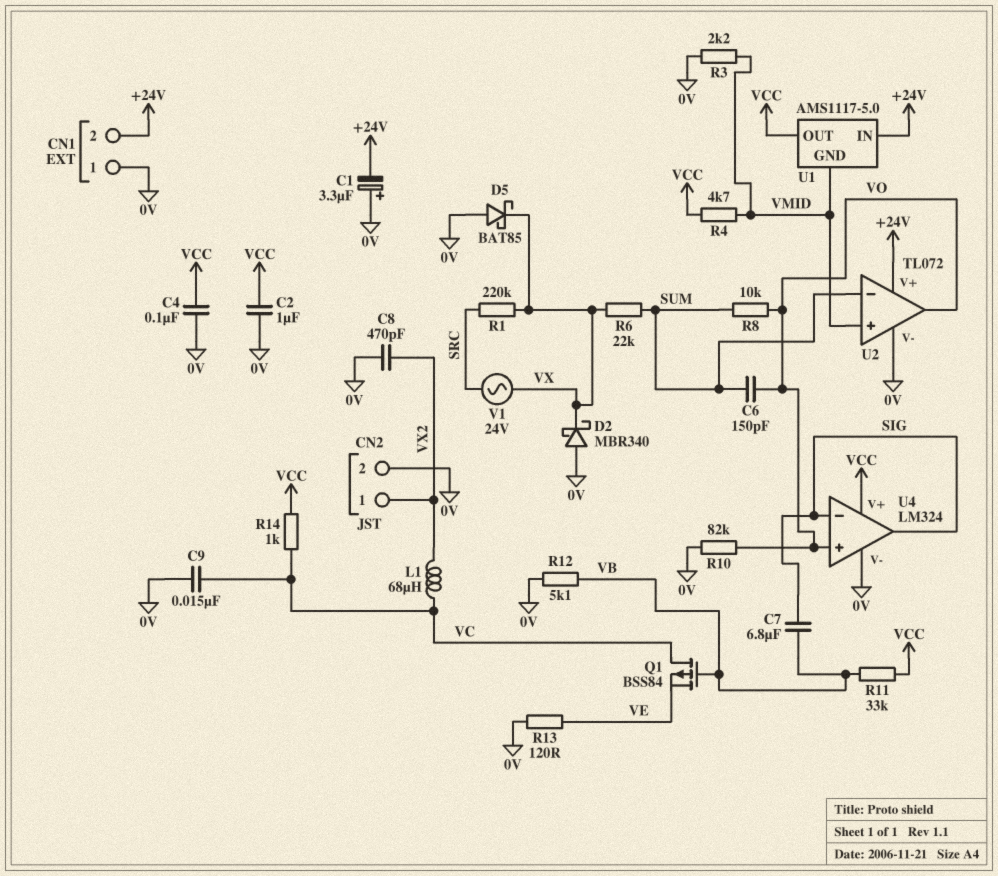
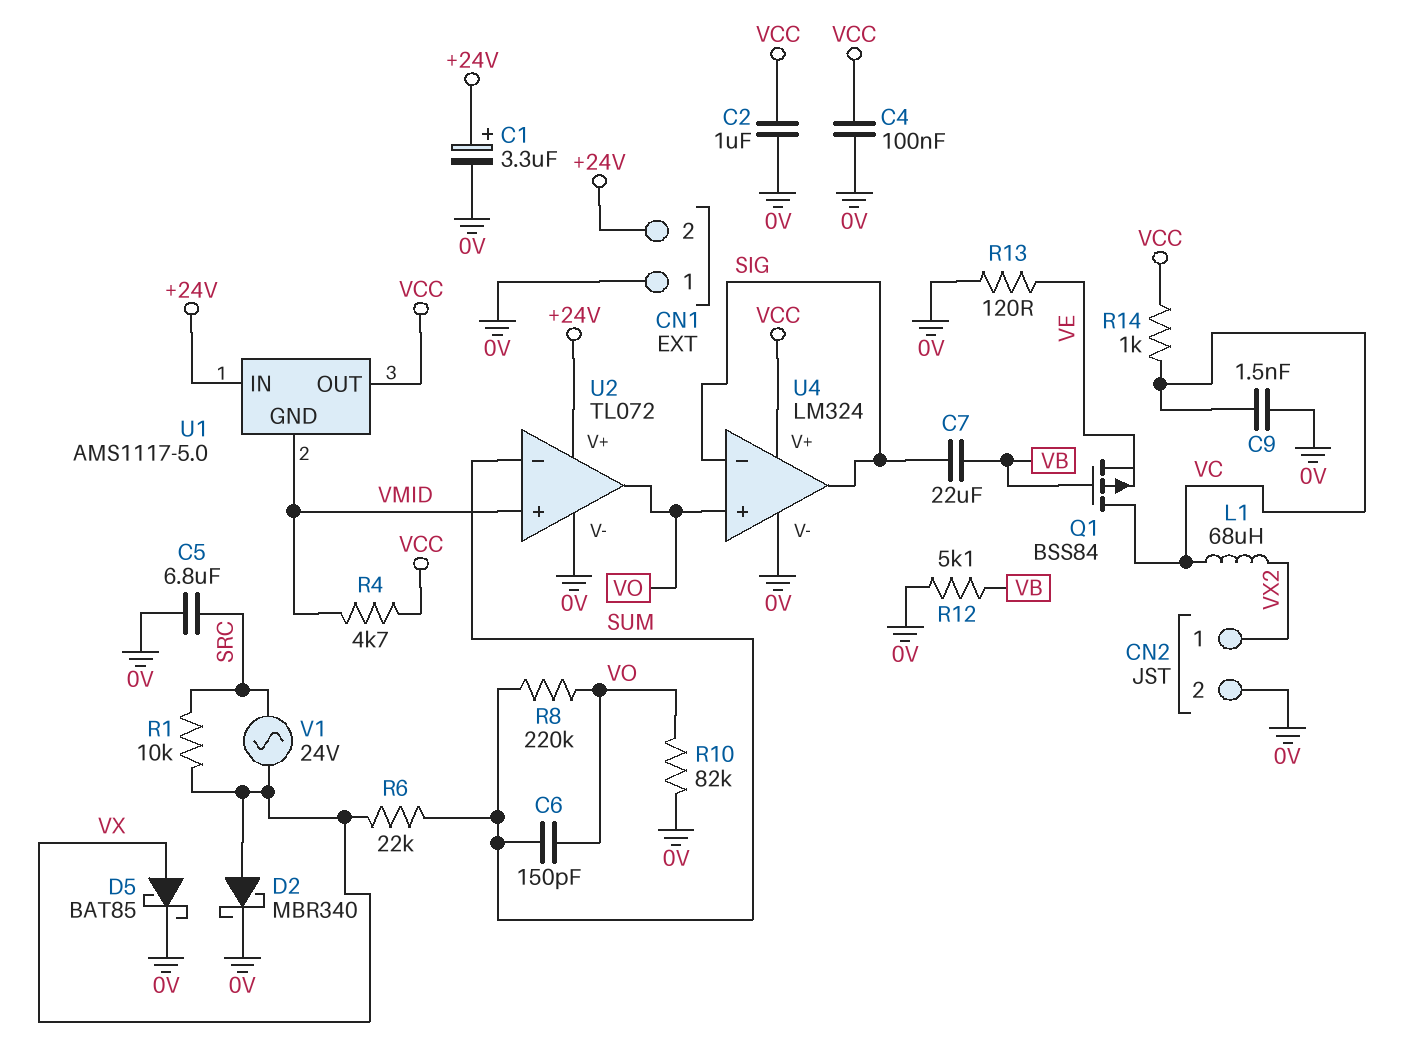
C1: 3.3uF (plus 0V, minus +24V) -> 3.3uF (plus +24V, minus 0V)
C5: none -> 6.8uF (0V, SRC)
C7: 6.8uF (SIG, VB) -> 22uF (SIG, VB)
C8: 470pF (0V, VX2) -> none
C9: 15nF (0V, VC) -> 1.5nF (0V, VC)
D2: schottky MBR340 (A 0V, K VX) -> schottky MBR340 (A VX, K 0V)
D5: schottky BAT85 (A 0V, K VX) -> schottky BAT85 (A VX, K 0V)
R1: 220k (SRC, VX) -> 10k (SRC, VX)
R3: 2.2k (0V, VMID) -> none
R8: 10k (SUM, VO) -> 220k (SUM, VO)
R11: 33k (VB, VCC) -> none

